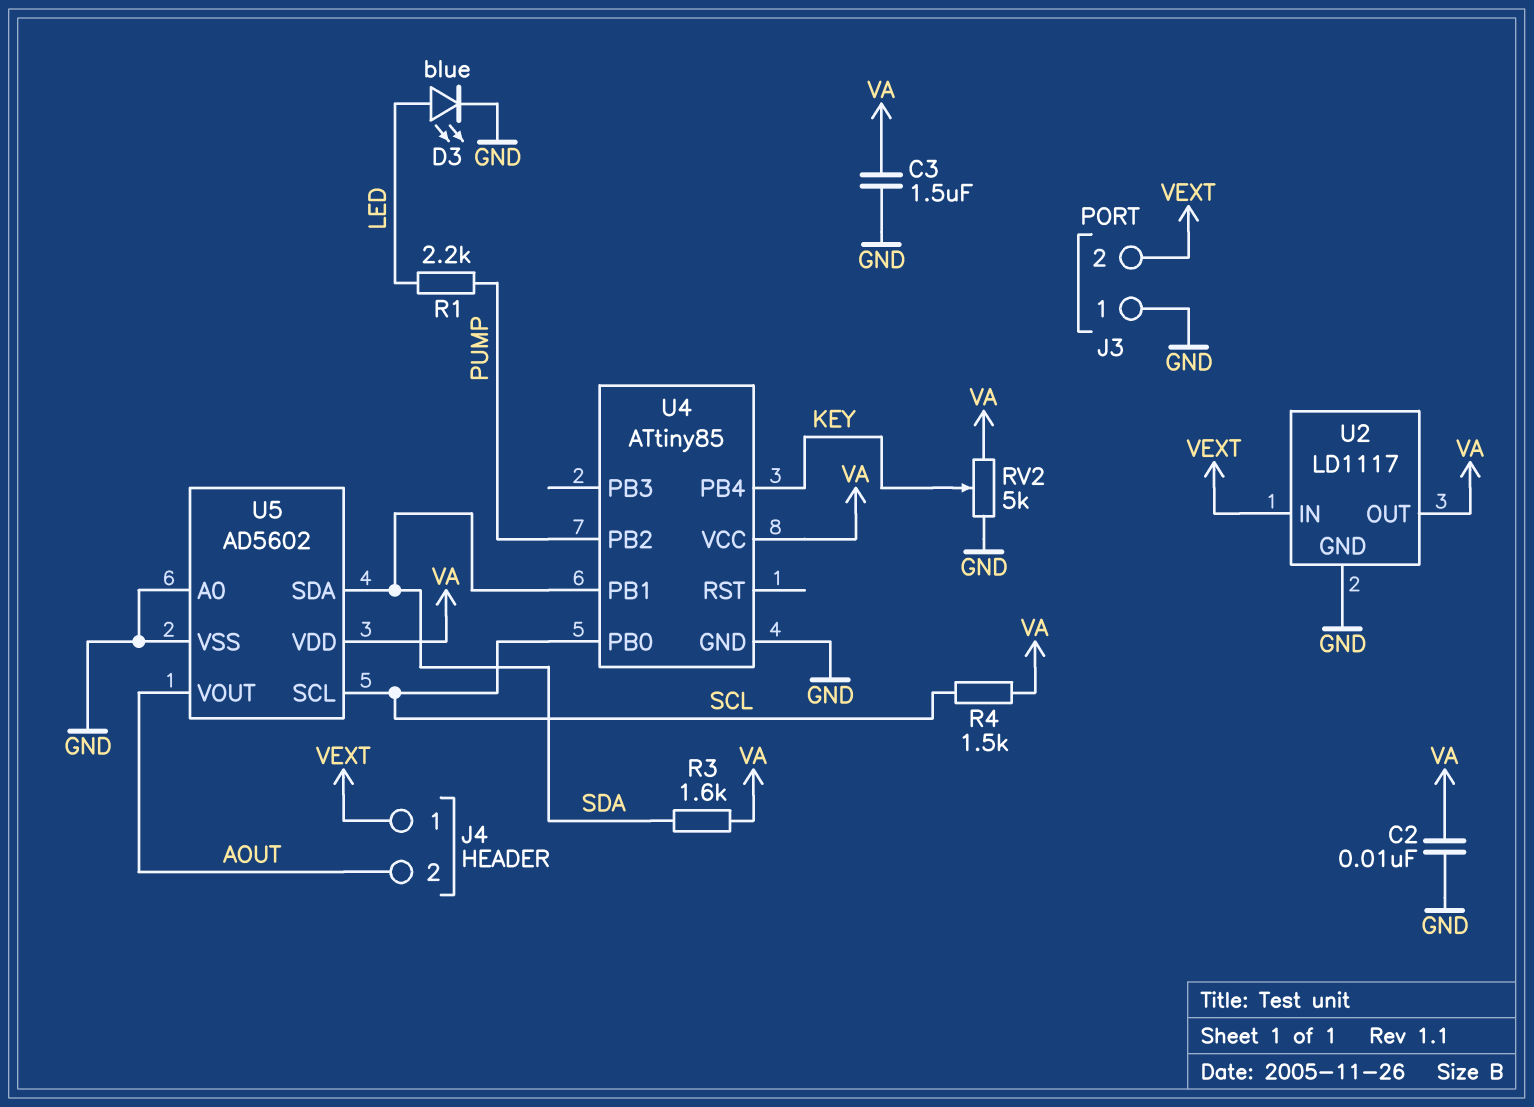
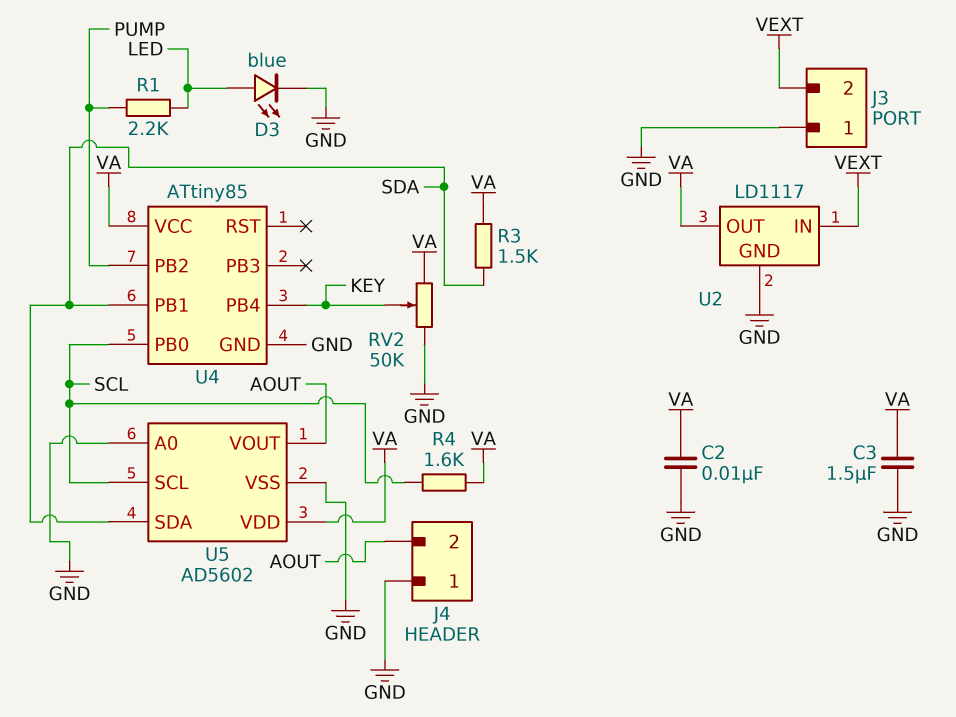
J4 pin 1: VEXT -> GND
R3: 1.6k (SDA, VA) -> 1.5k (SDA, VA)
R4: 1.5k (SCL, VA) -> 1.6k (SCL, VA)
RV2: 5k (GND, VA, wiper KEY) -> 50k (GND, VA, wiper KEY)

